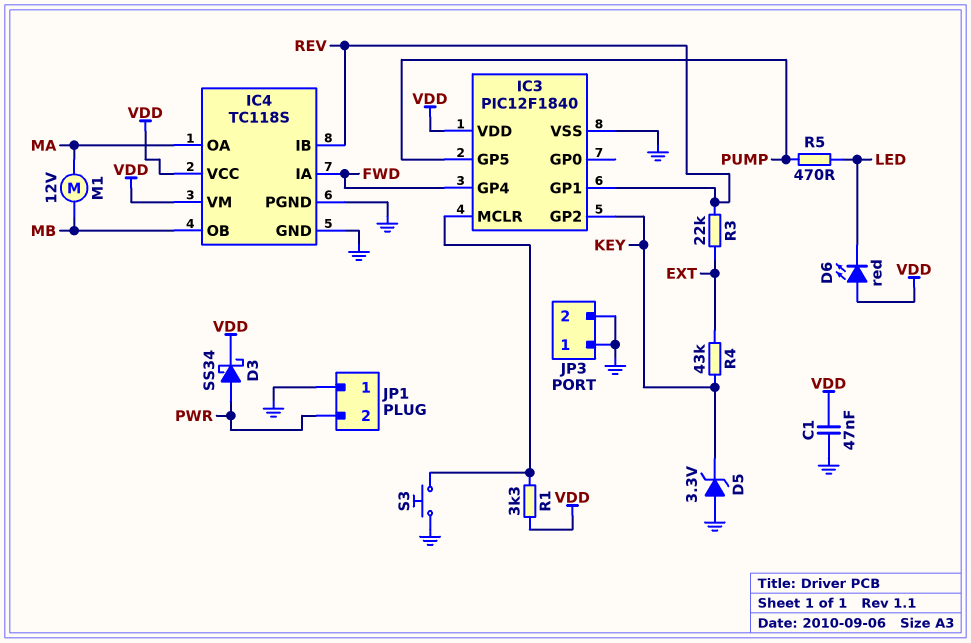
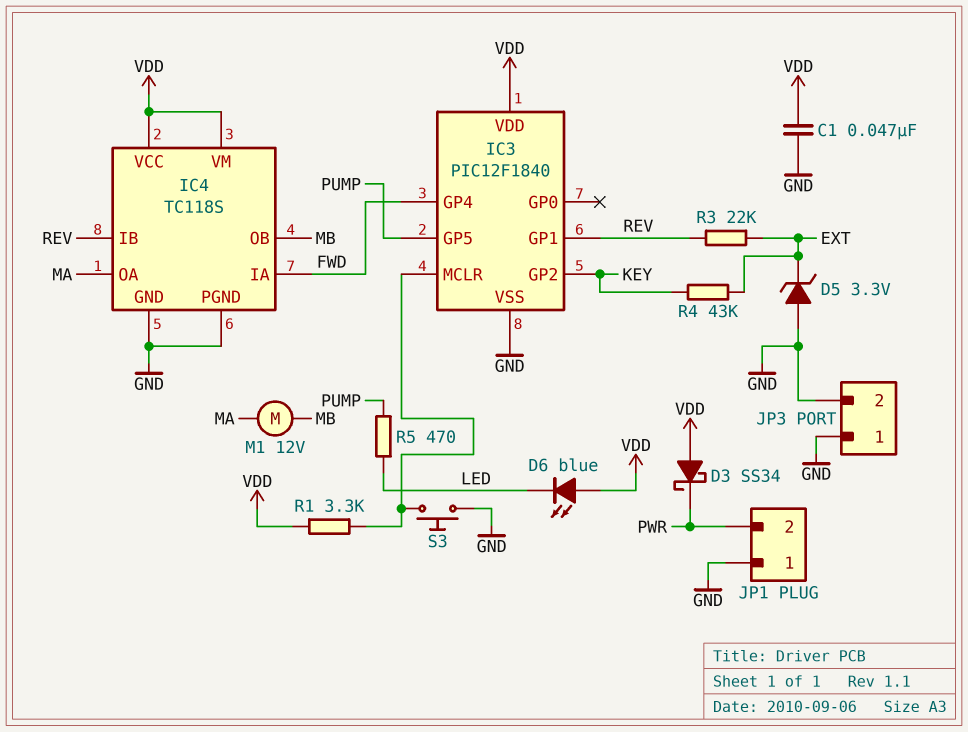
D3: schottky SS34 (A PWR, K VDD) -> schottky SS34 (A VDD, K PWR)
D5: zener 3.3V (A GND, K KEY) -> zener 3.3V (A GND, K EXT)
D6: LED red (A VDD, K LED) -> LED blue (A VDD, K LED)

